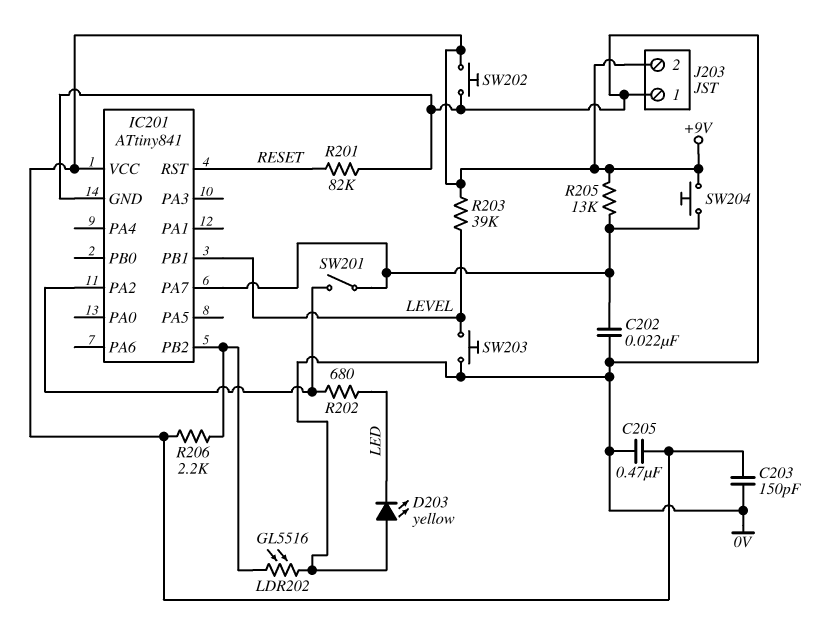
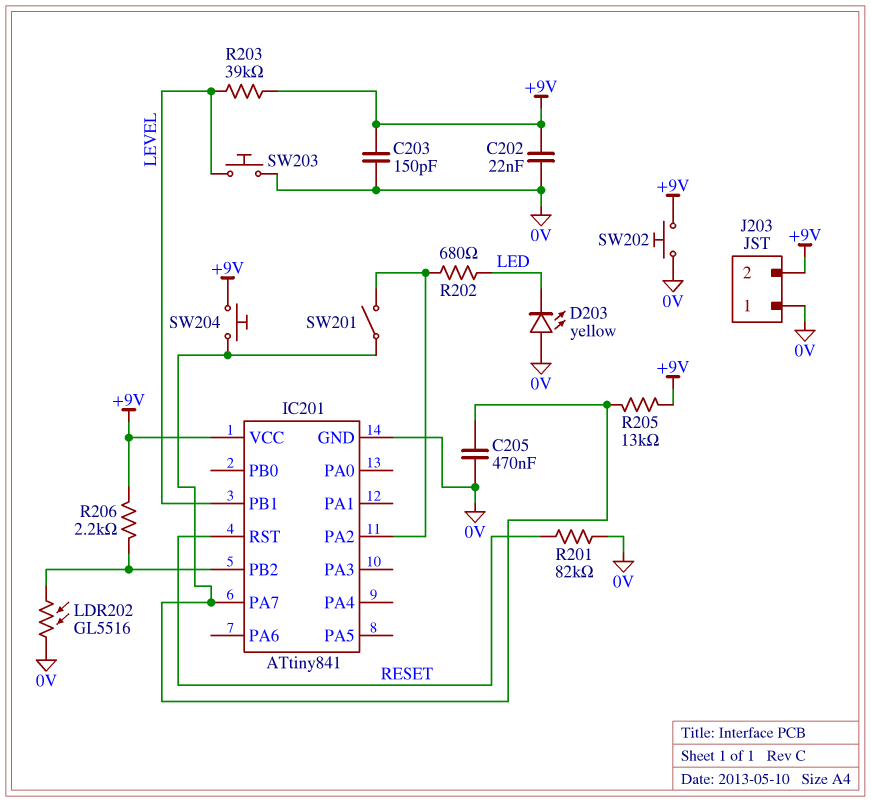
C202: 22nF (0V, IC201/PA7) -> 22nF (+9V, 0V)
C205: 470nF (+9V, 0V) -> 470nF (0V, IC201/PA7)

